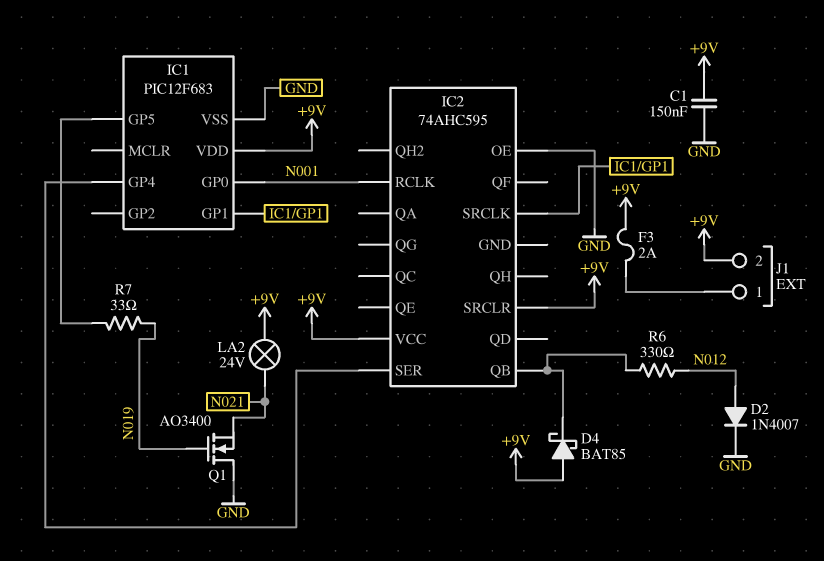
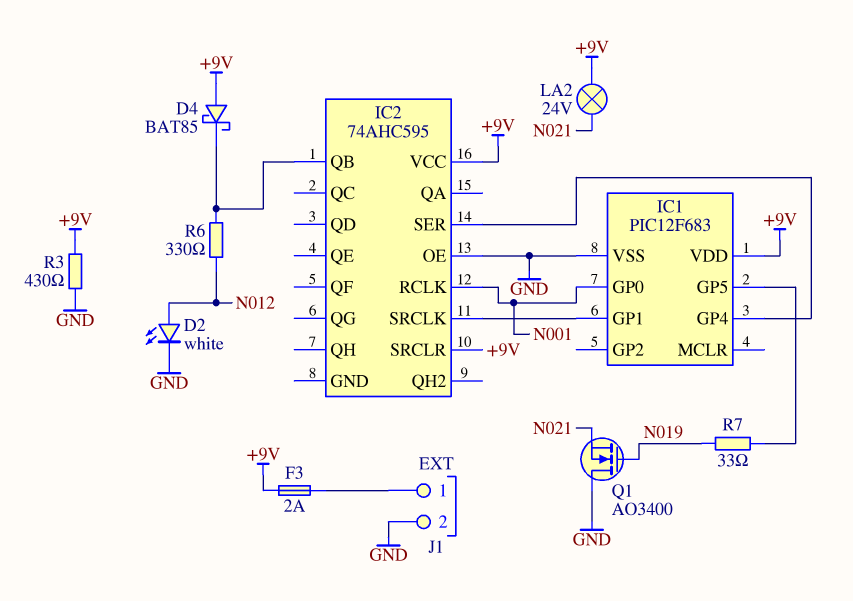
C1: 150nF (+9V, GND) -> none
D2: diode 1N4007 (A N012, K GND) -> LED white (A N012, K GND)
J1 pin 2: +9V -> GND
R3: none -> 430 (+9V, GND)

